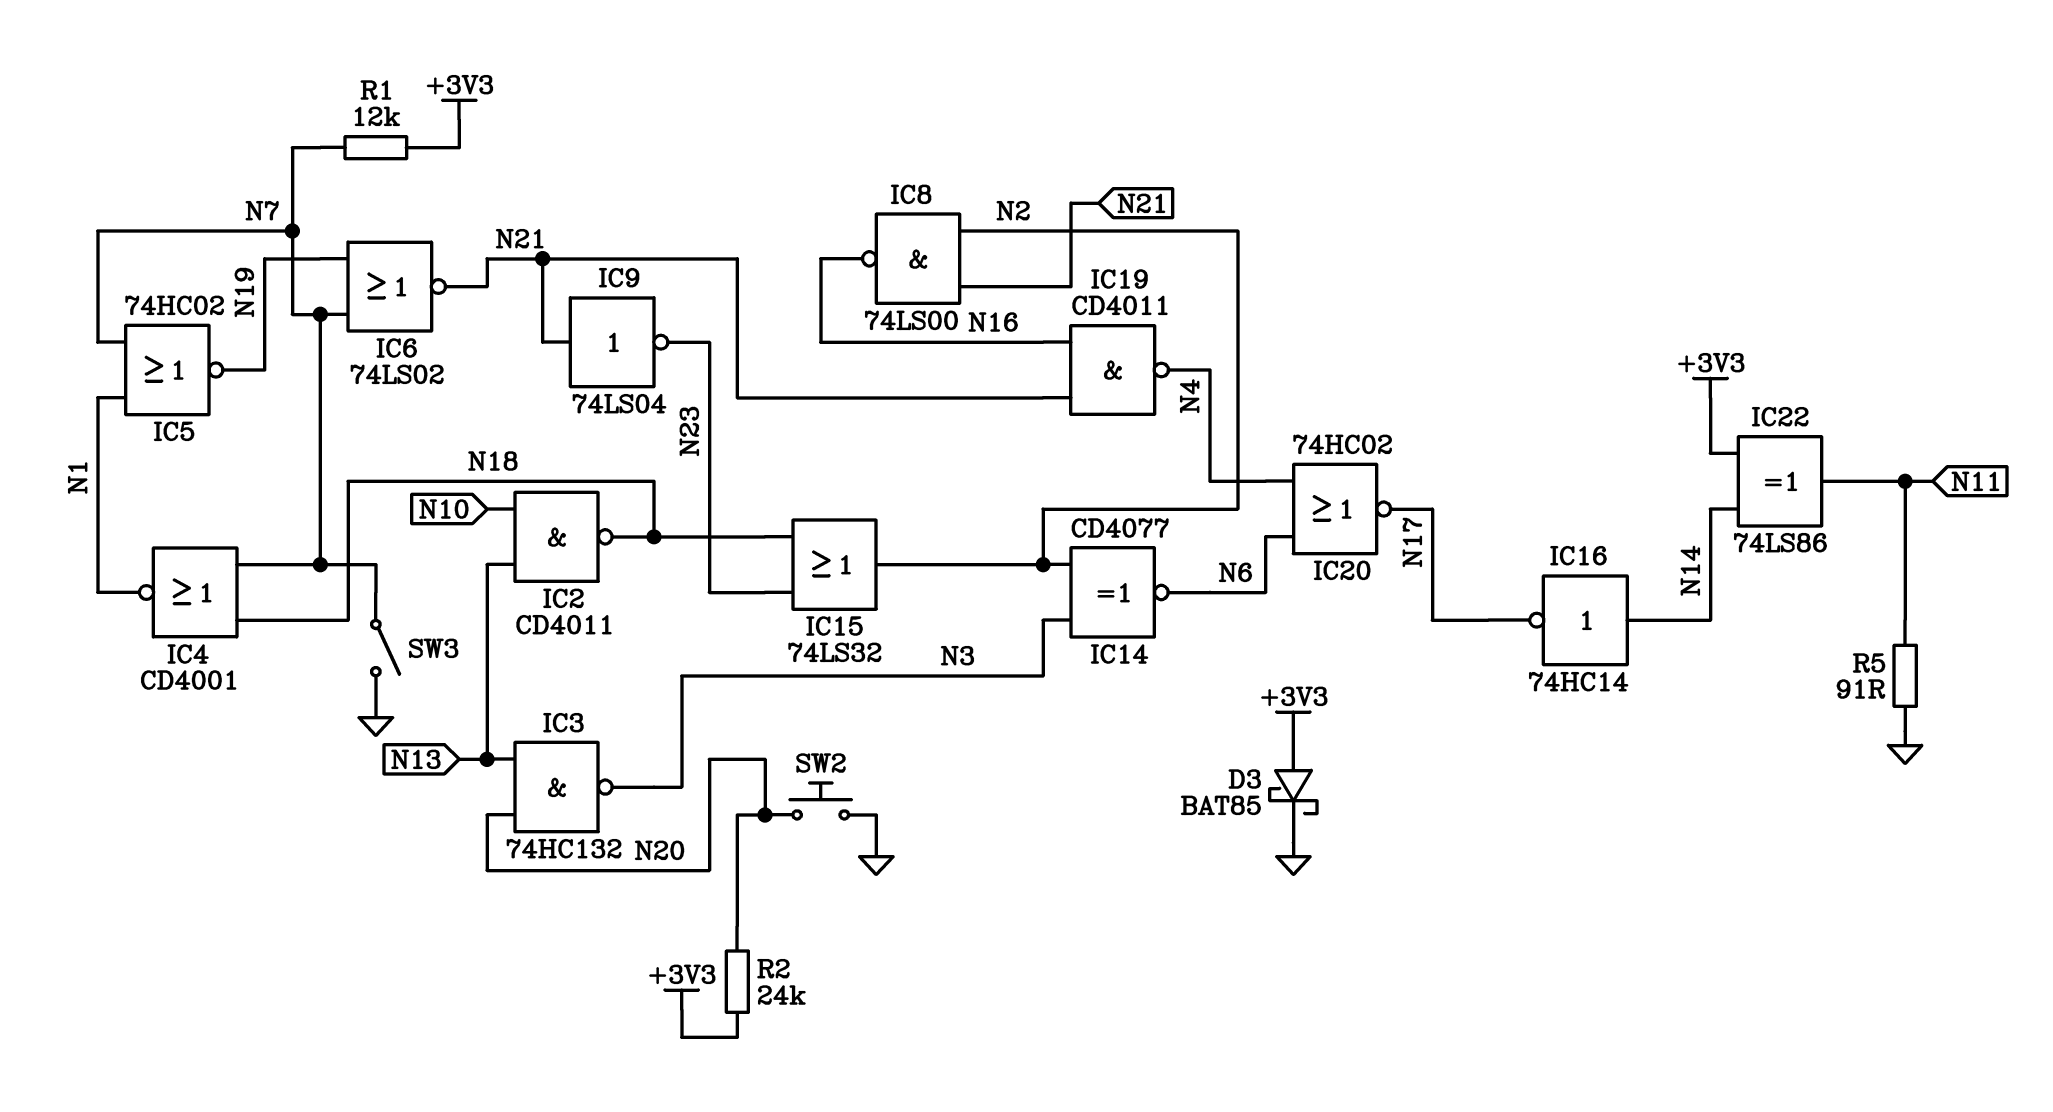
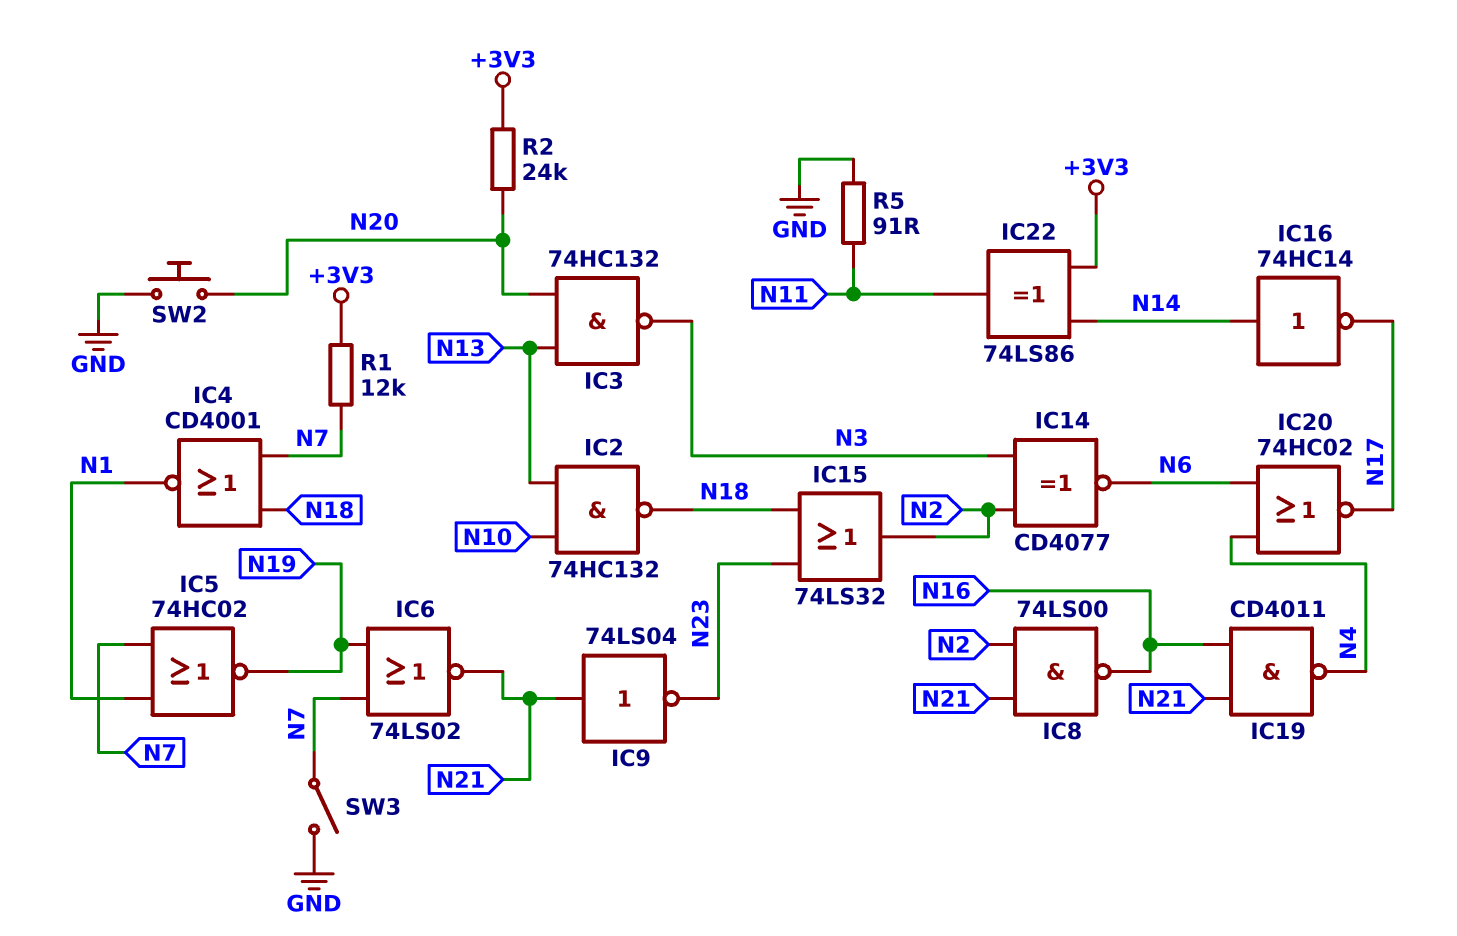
D3: schottky BAT85 (A +3V3, K GND) -> none
IC2: NAND CD4011 (in N10, in N13, out N18) -> NAND 74HC132 (in N10, in N13, out N18)

